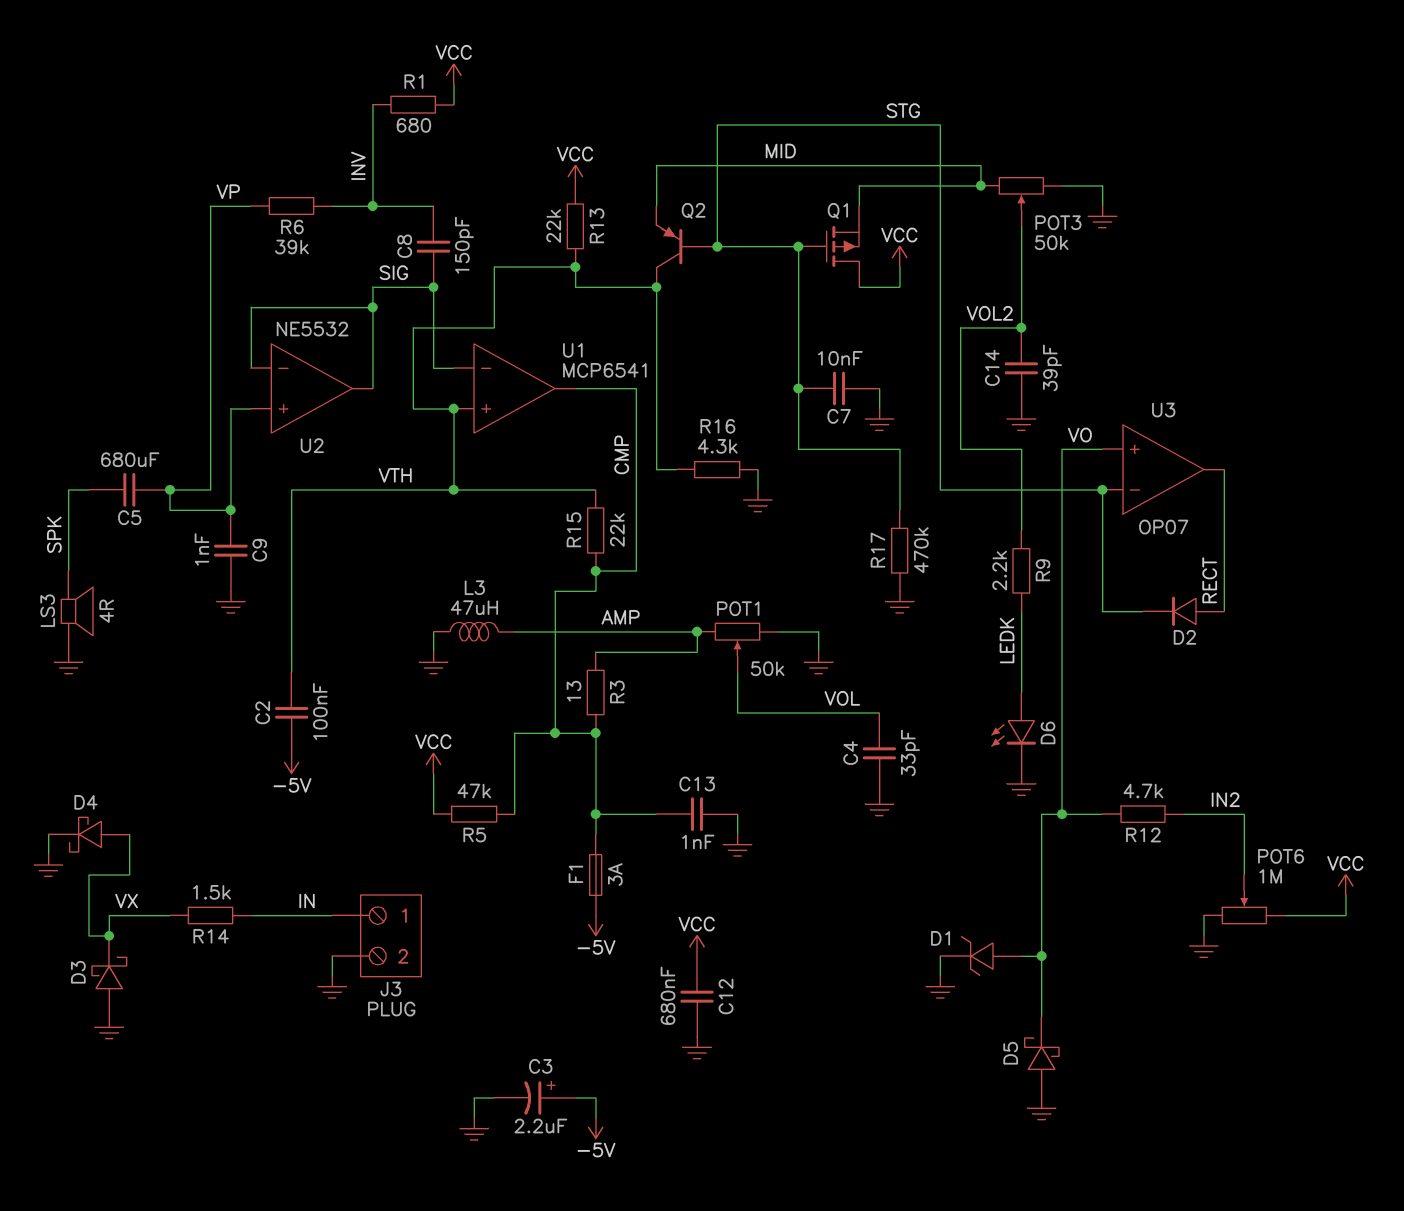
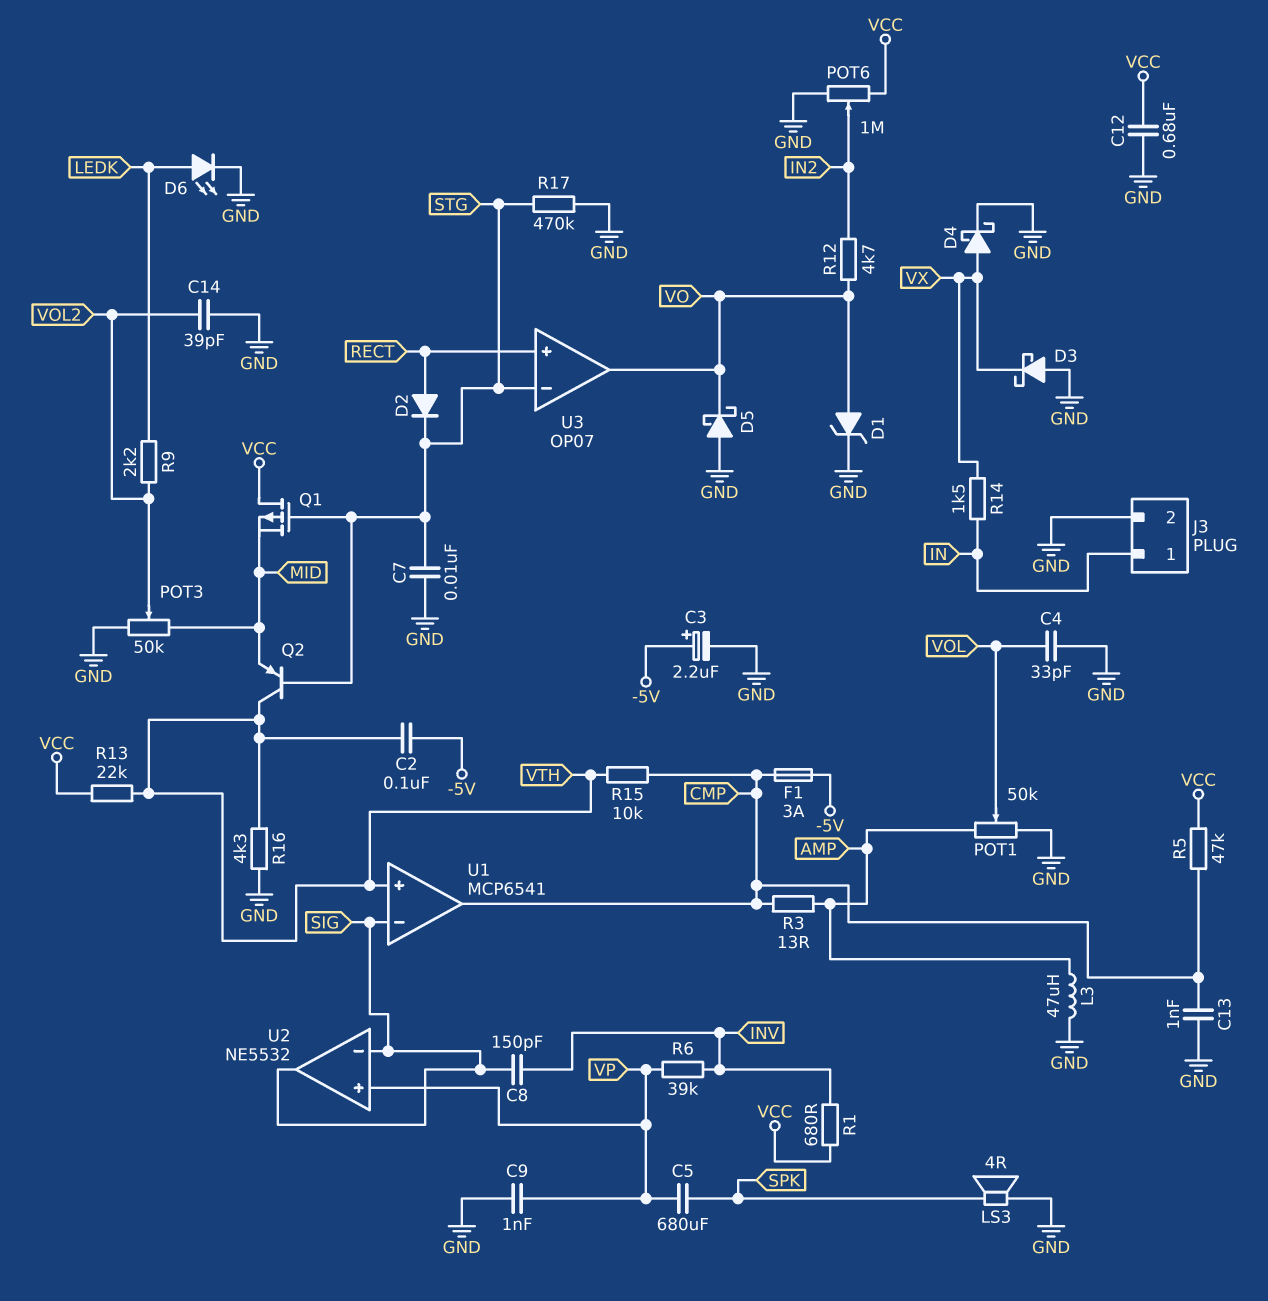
R15: 22k (CMP, VTH) -> 10k (CMP, VTH)
U3 pin in+: VO -> RECT
U3 pin out: RECT -> VO

